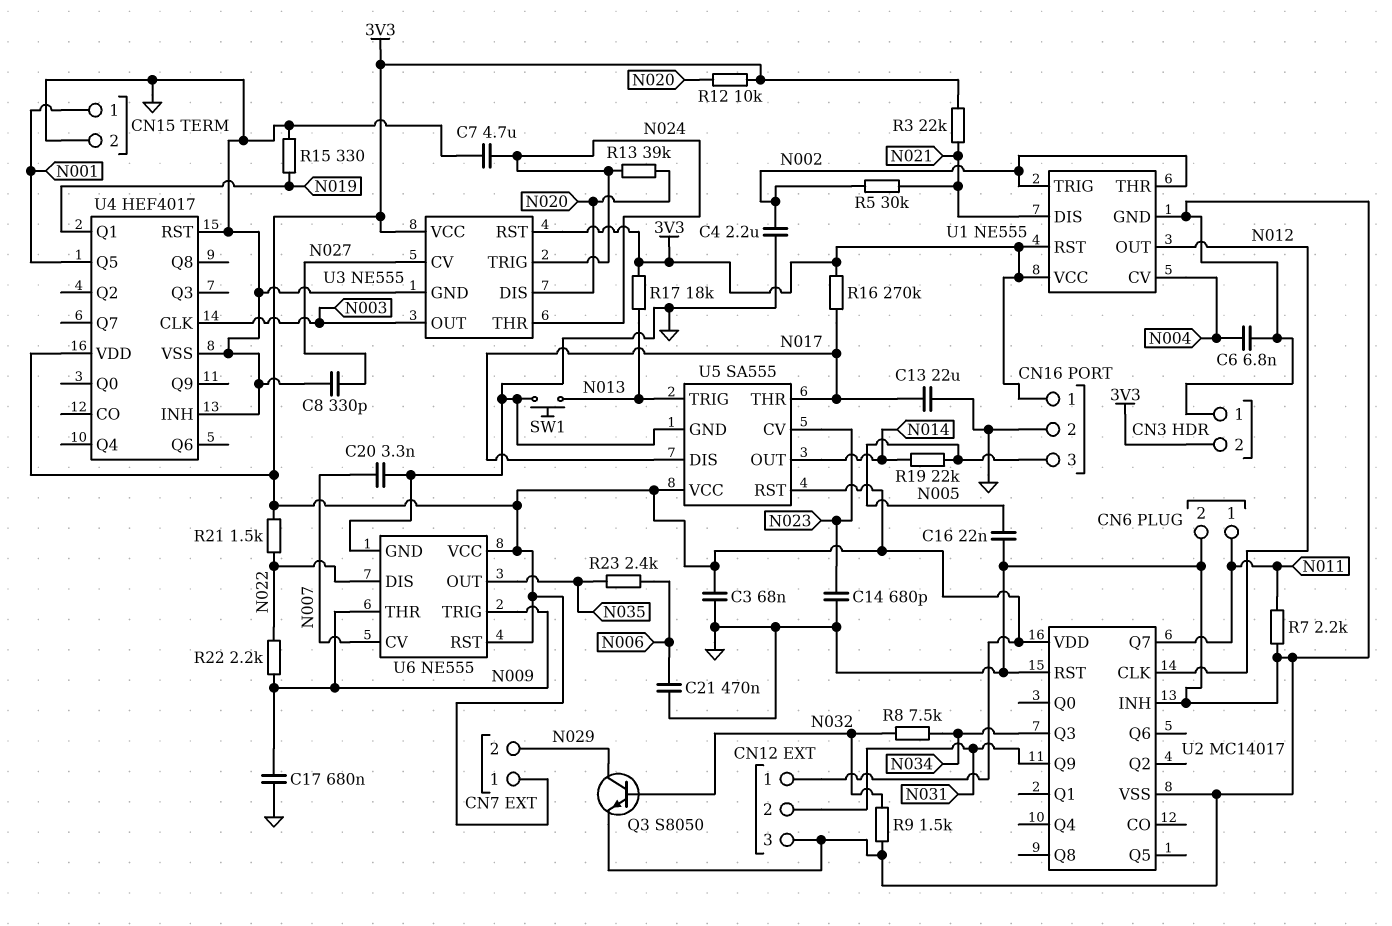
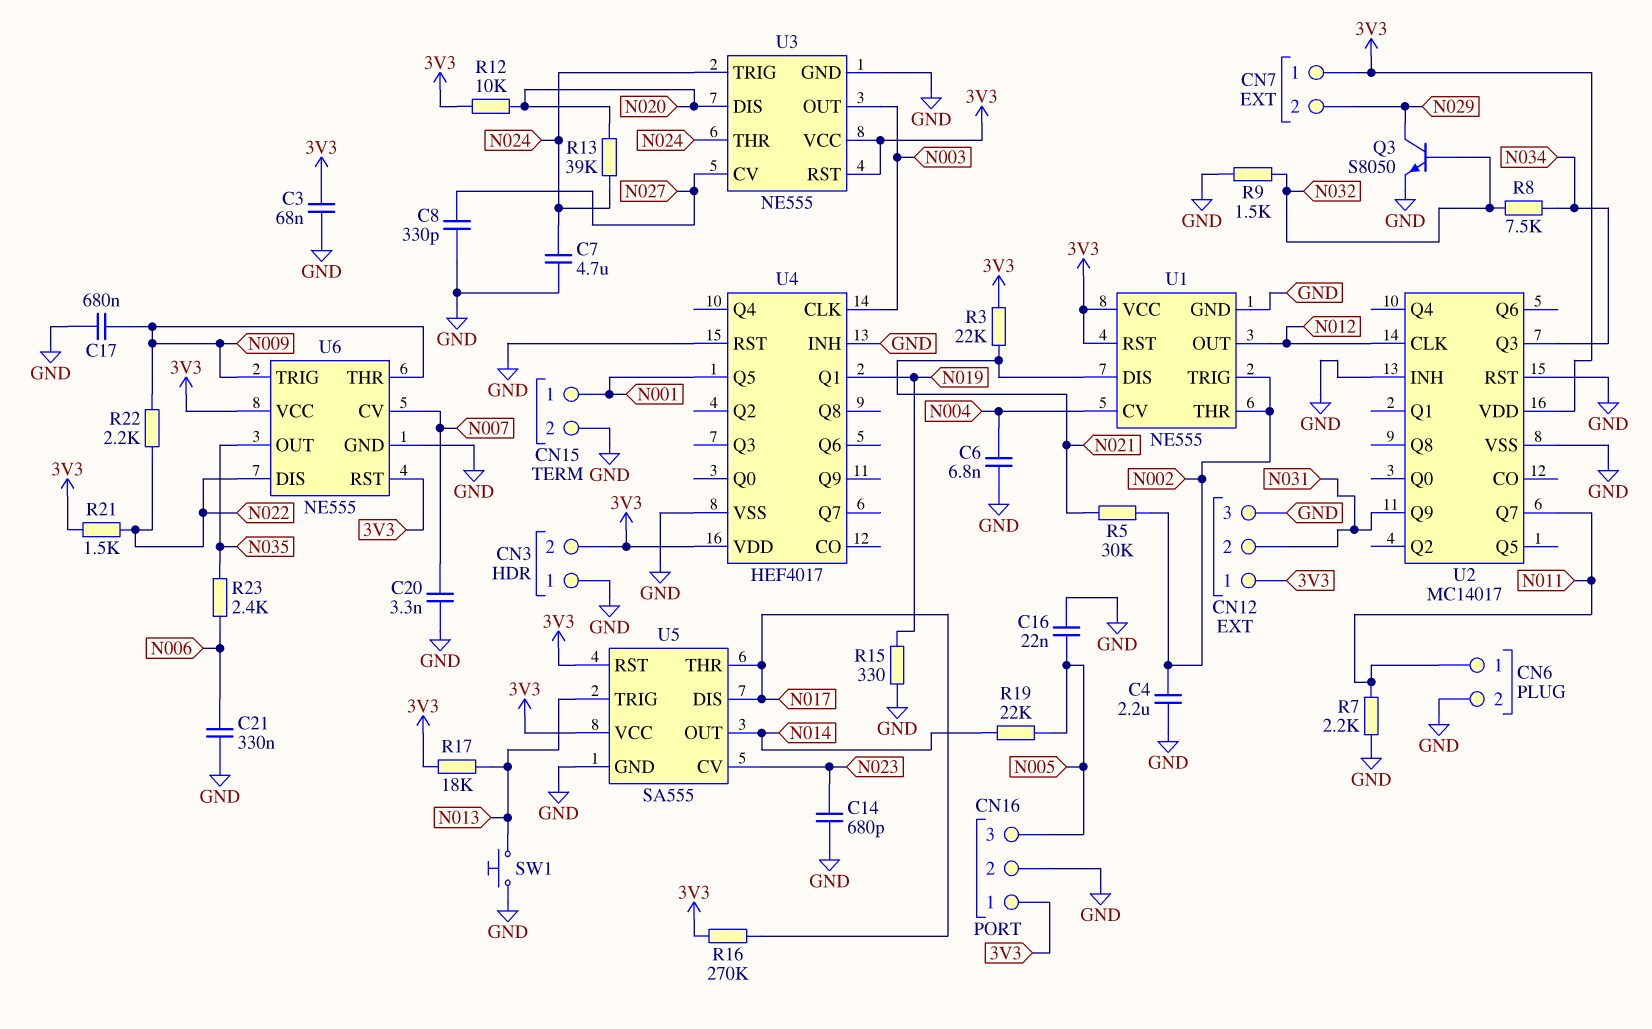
C13: 22uF (GND, N017) -> none
C21: 470nF (GND, N006) -> 330nF (GND, N006)

